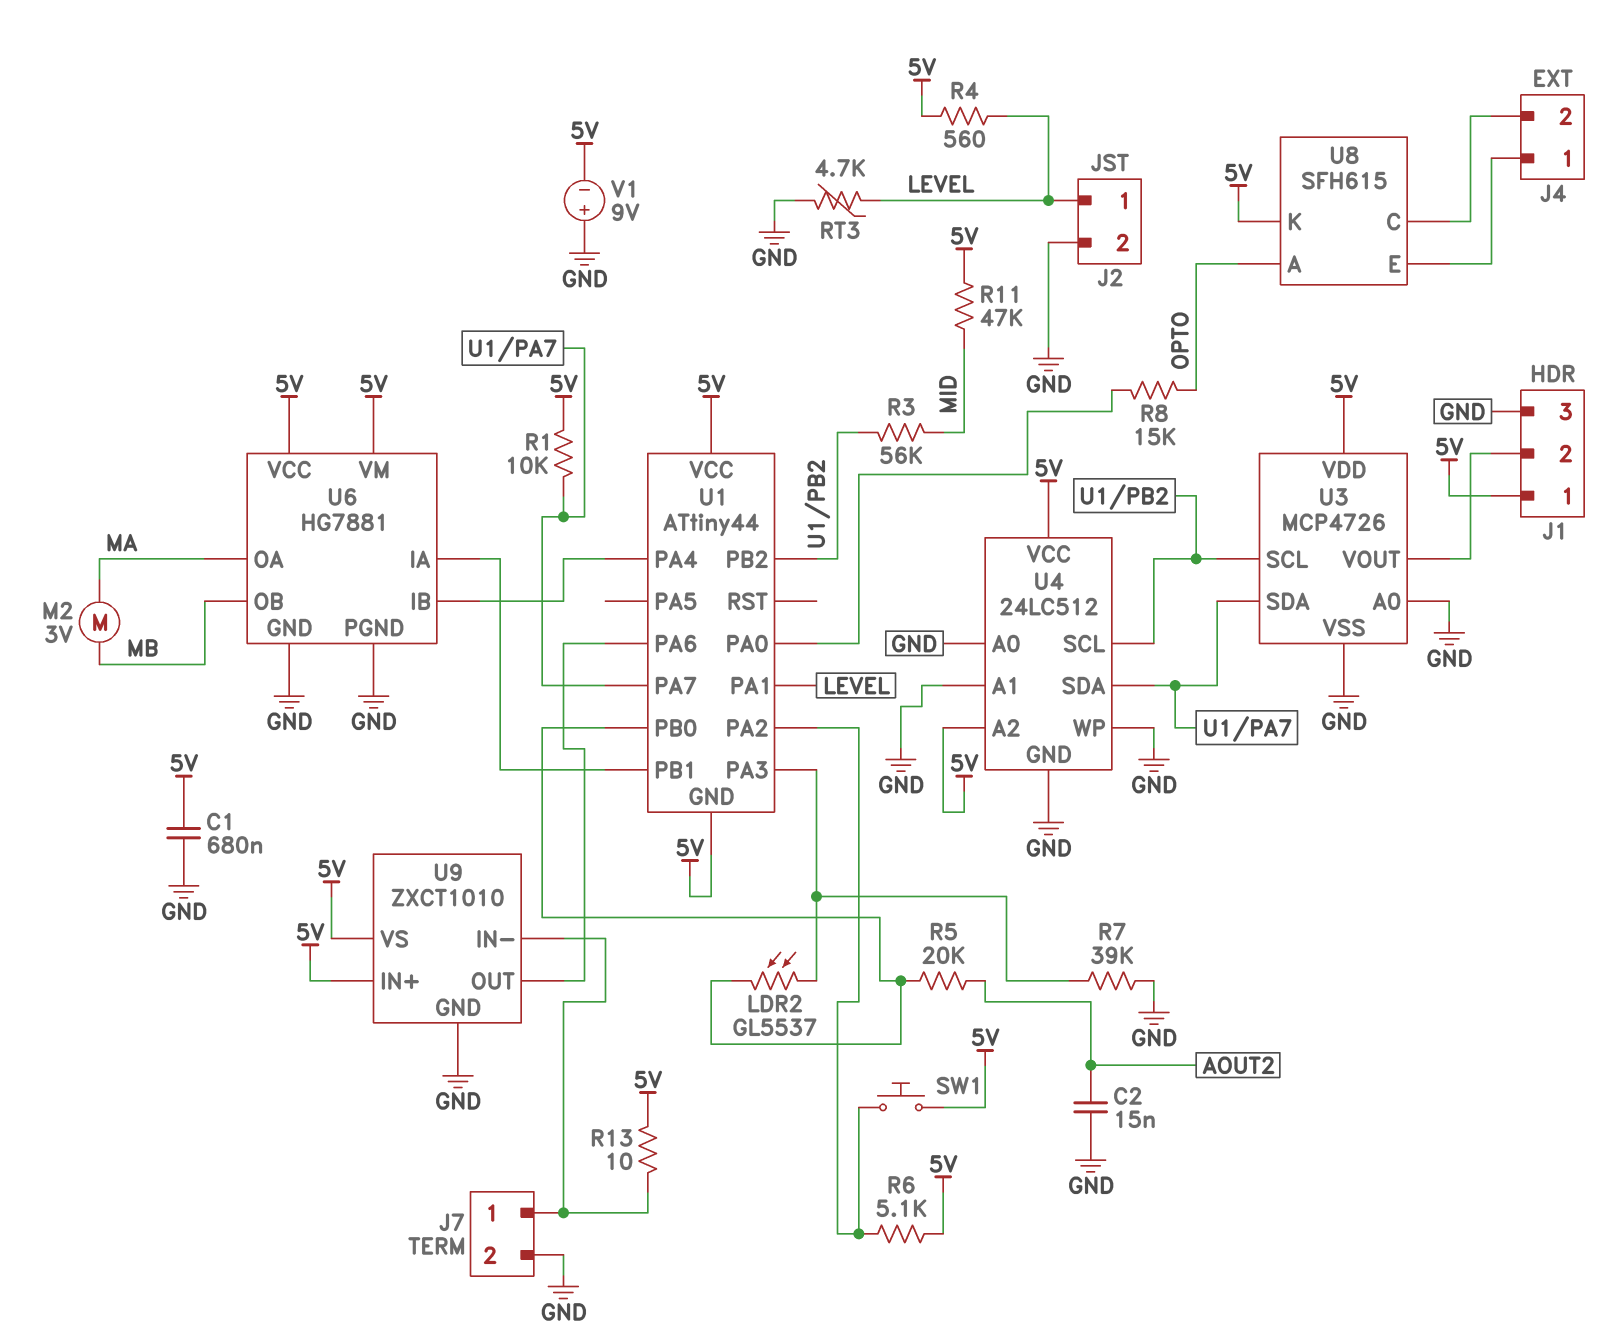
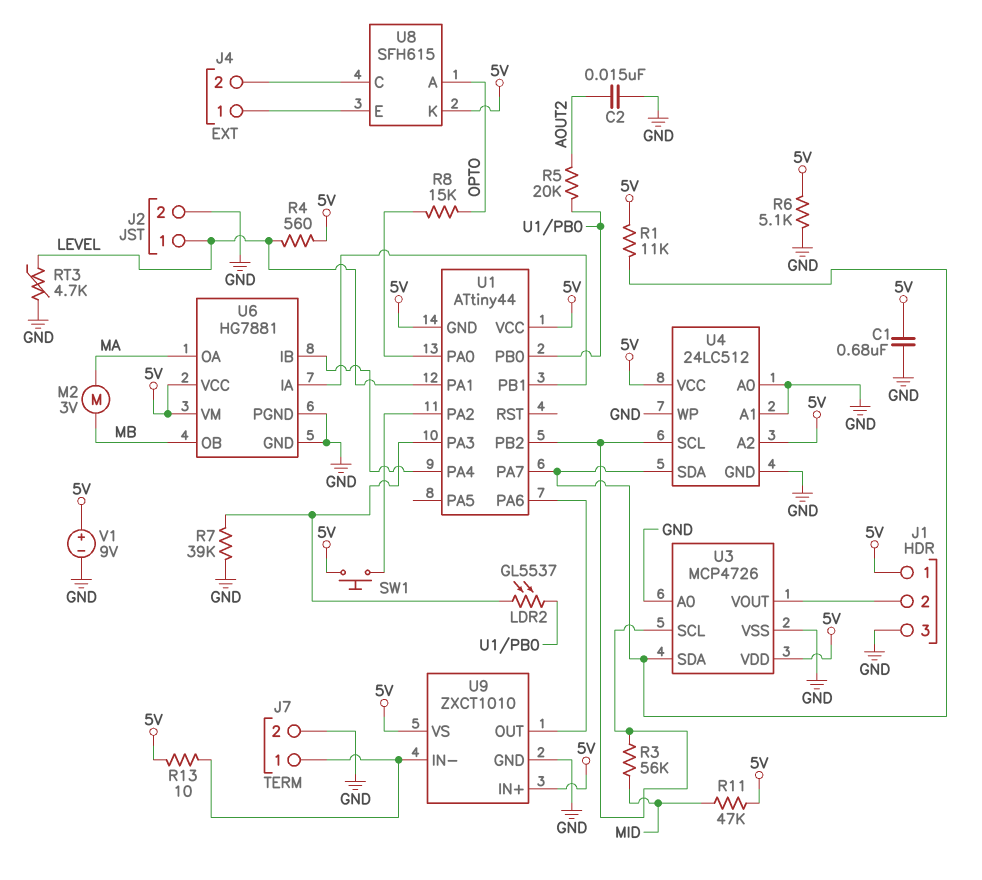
R1: 10k (5V, U1/PA7) -> 11k (5V, U1/PA7)
R6: 5.1k (5V, U1/PA2) -> 5.1k (5V, GND)
V1: 9V (plus GND, minus 5V) -> 9V (plus 5V, minus GND)

